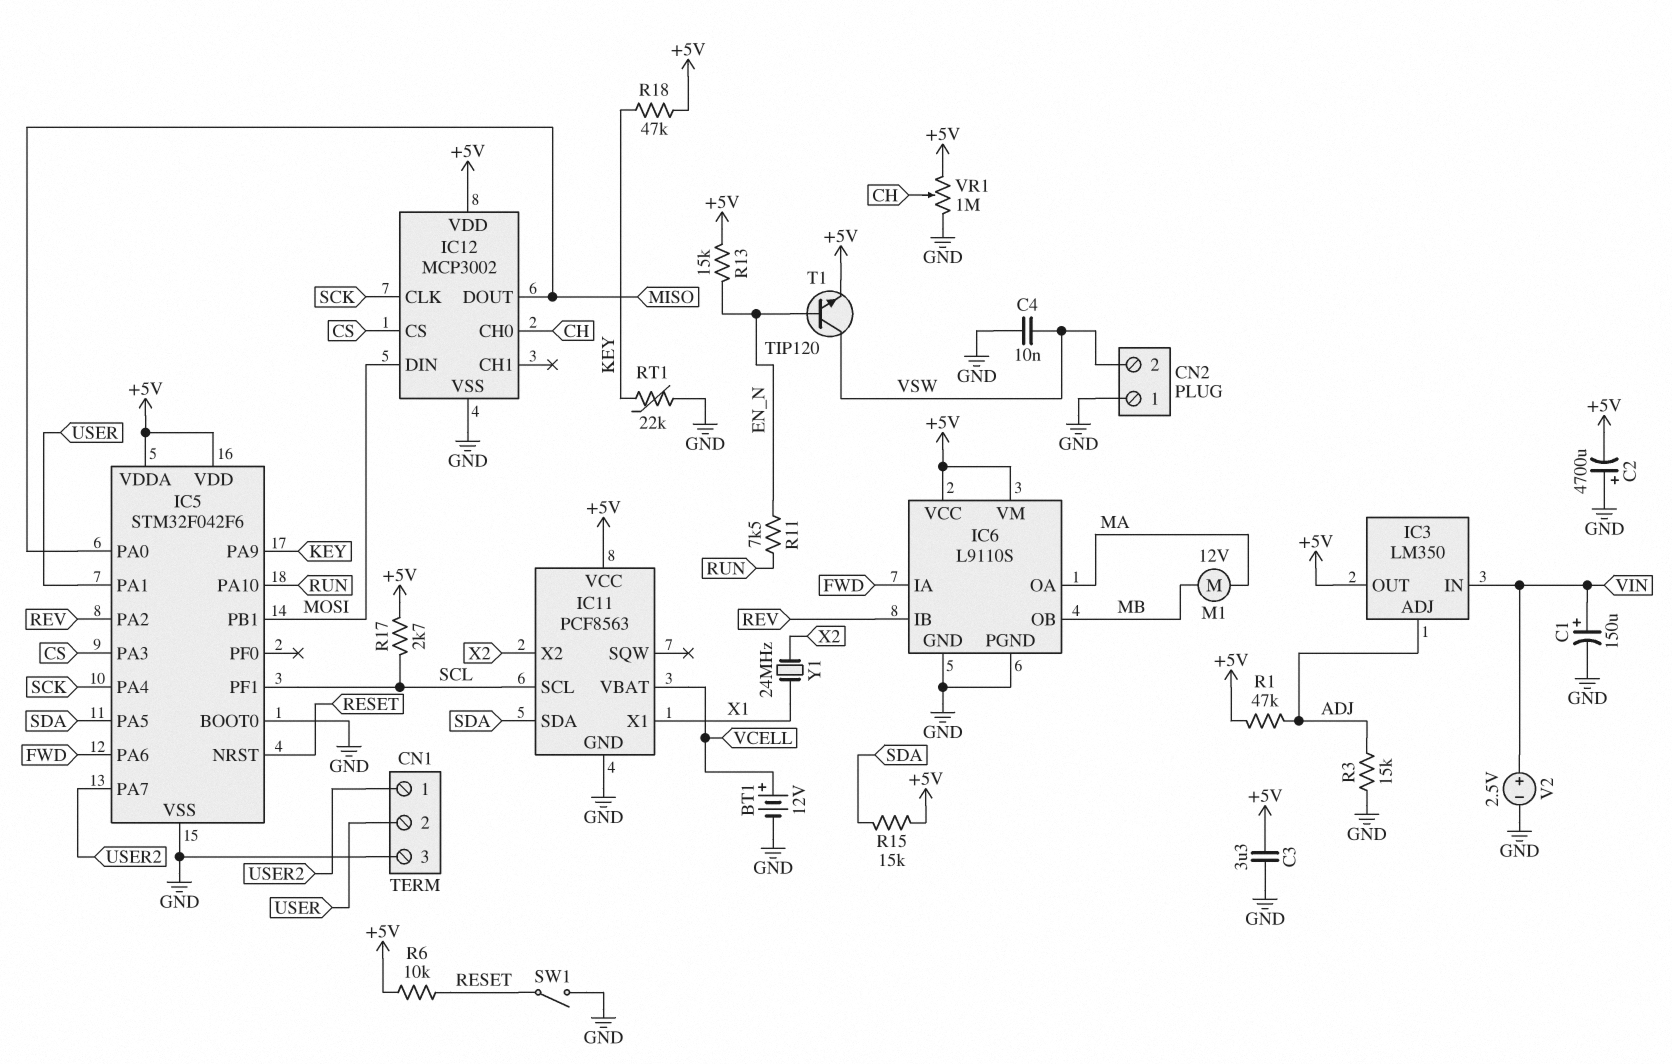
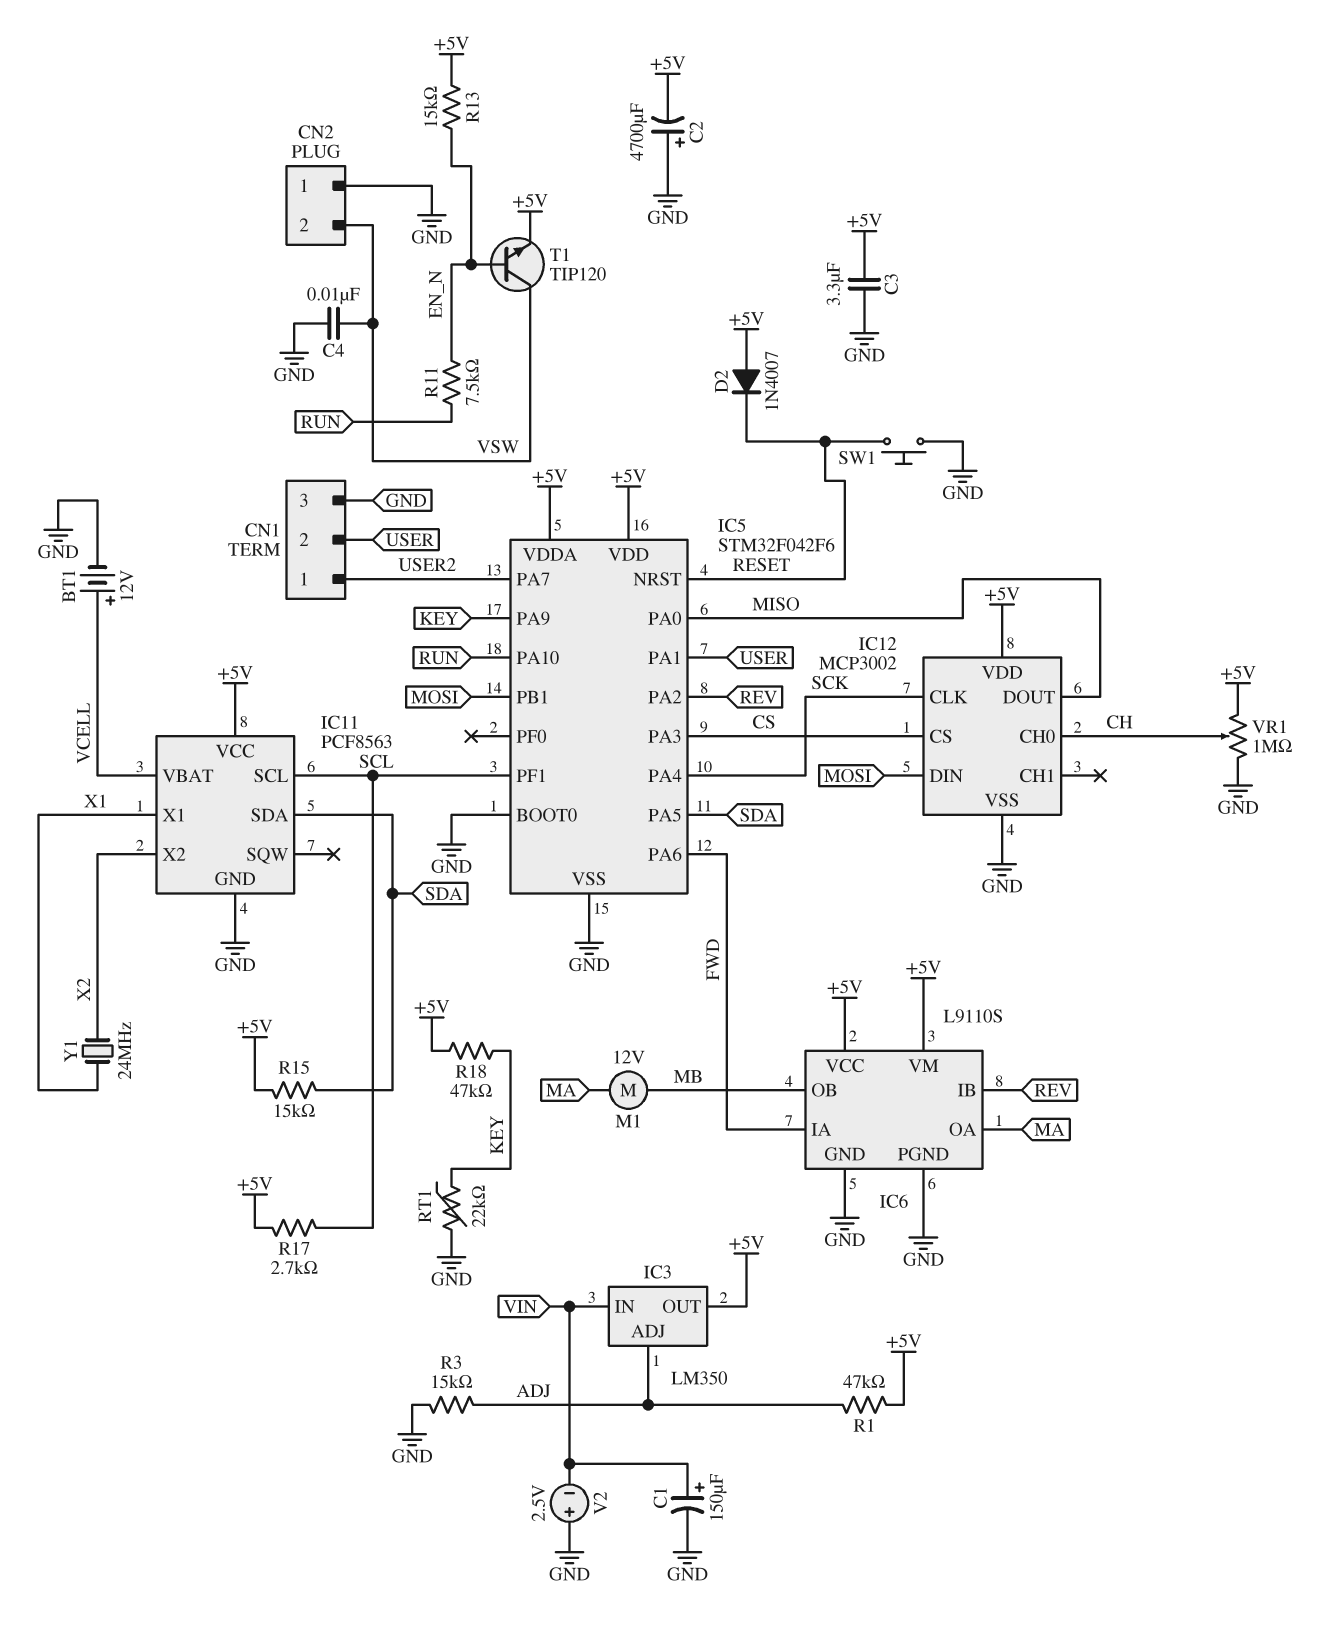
D2: none -> diode 1N4007 (A +5V, K RESET)
R6: 10k (+5V, RESET) -> none
SW1: switch (GND, RESET) -> button (GND, RESET)
V2: 2.5V (plus VIN, minus GND) -> 2.5V (plus GND, minus VIN)

